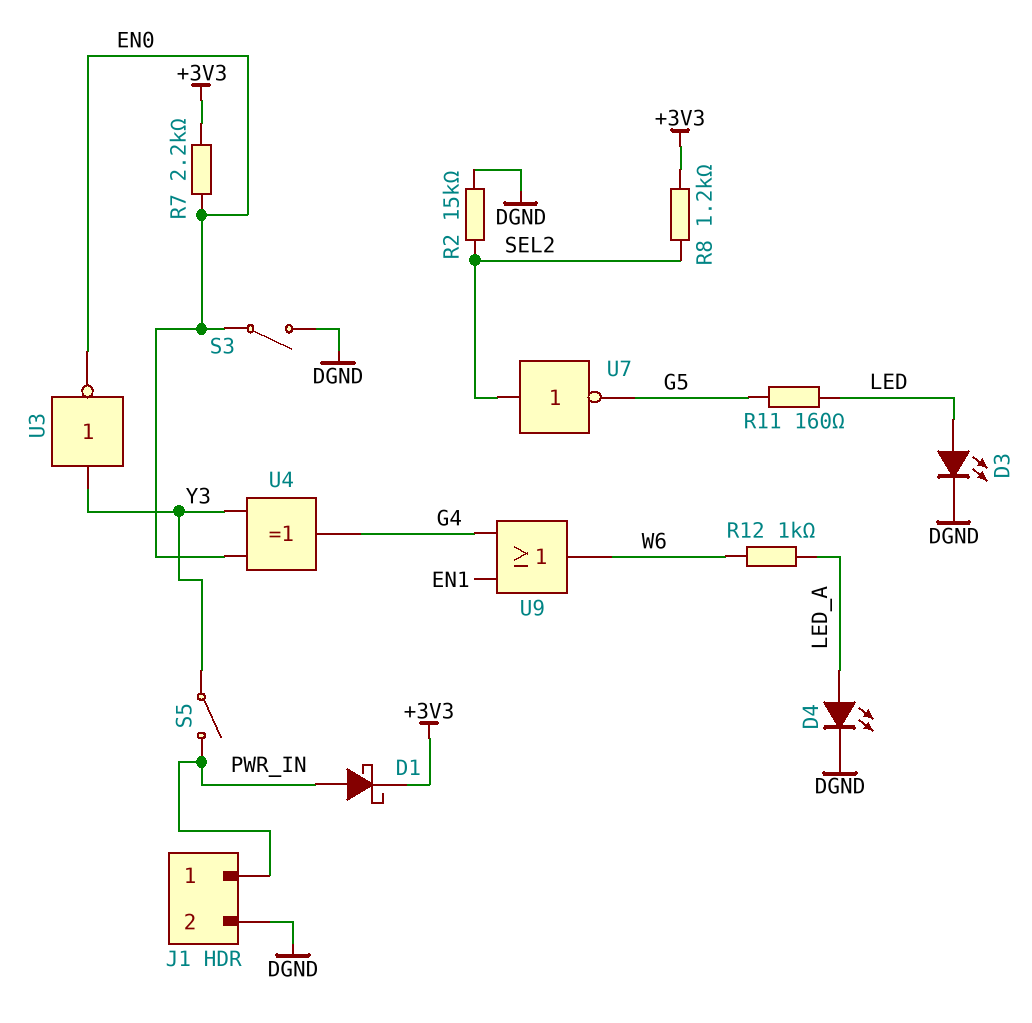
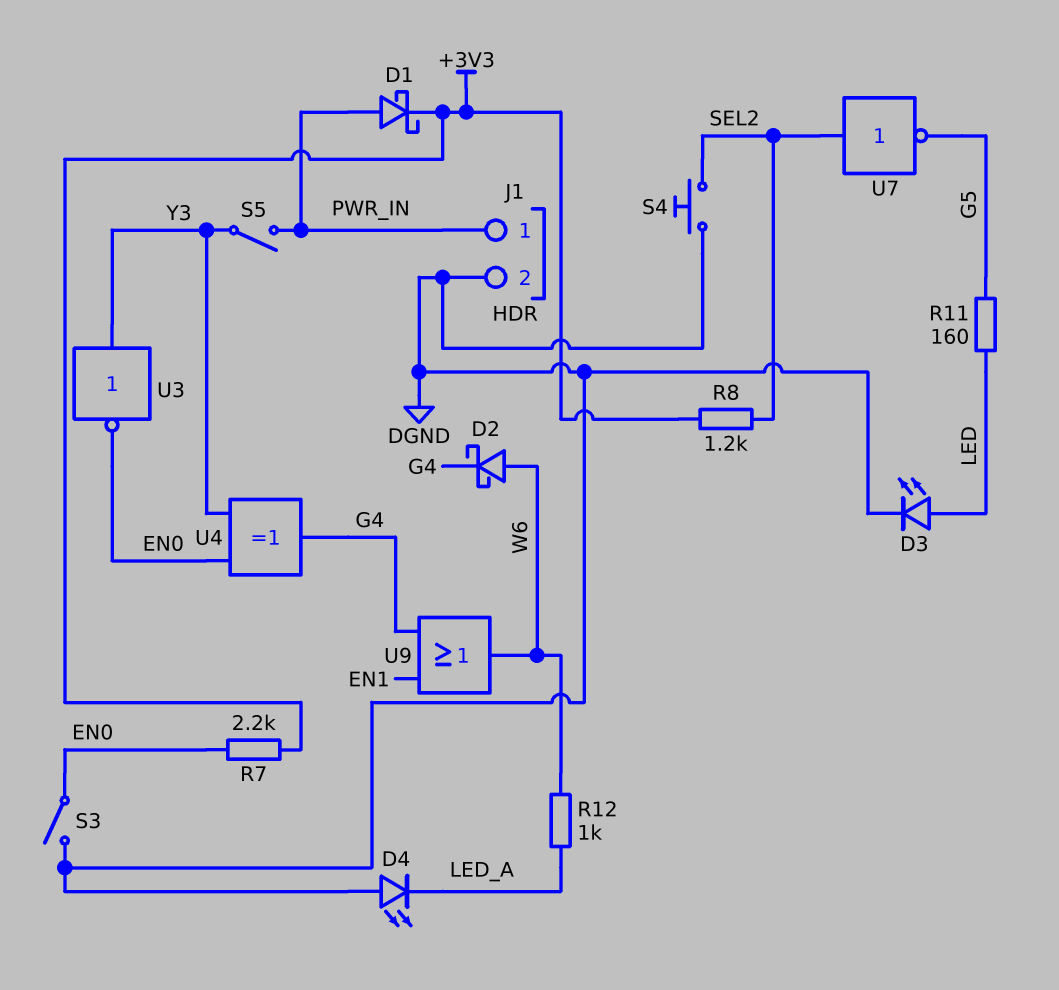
D2: none -> schottky (A W6, K G4)
D4: LED (A LED_A, K DGND) -> LED (A DGND, K LED_A)
R2: 15k (DGND, SEL2) -> none
S4: none -> button (DGND, SEL2)

